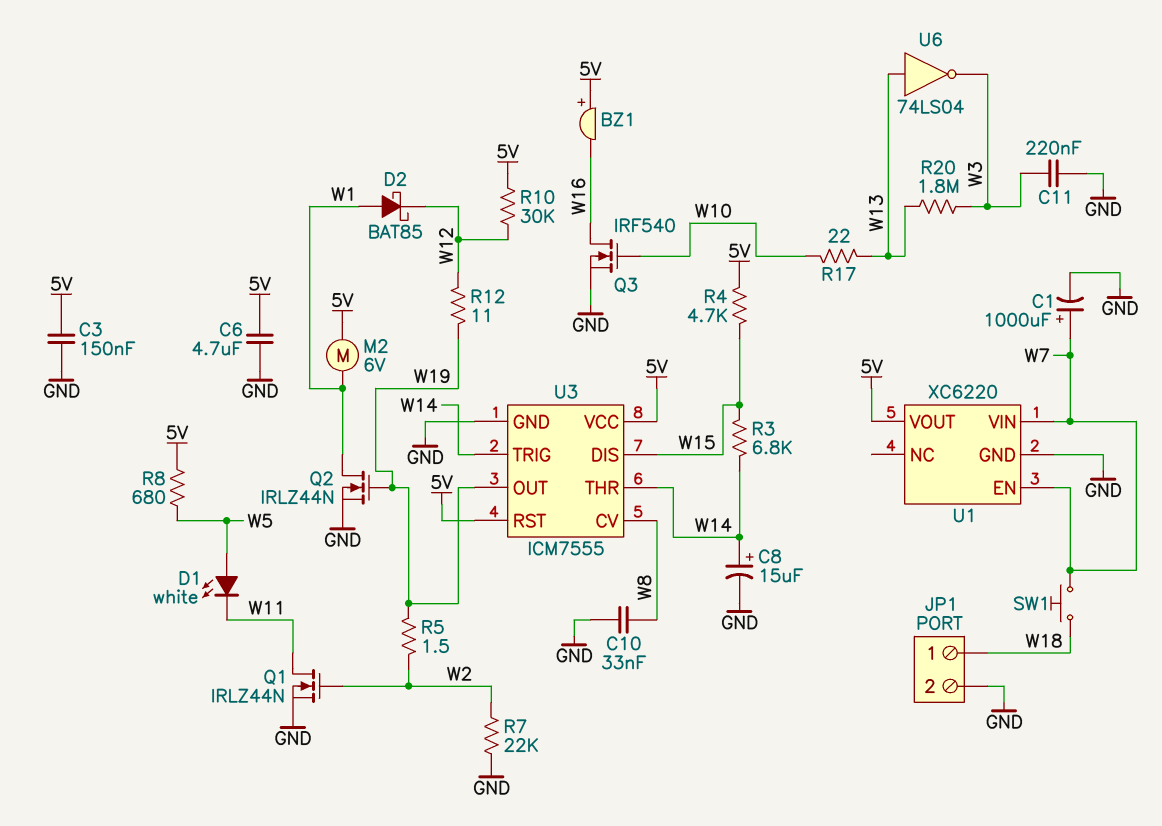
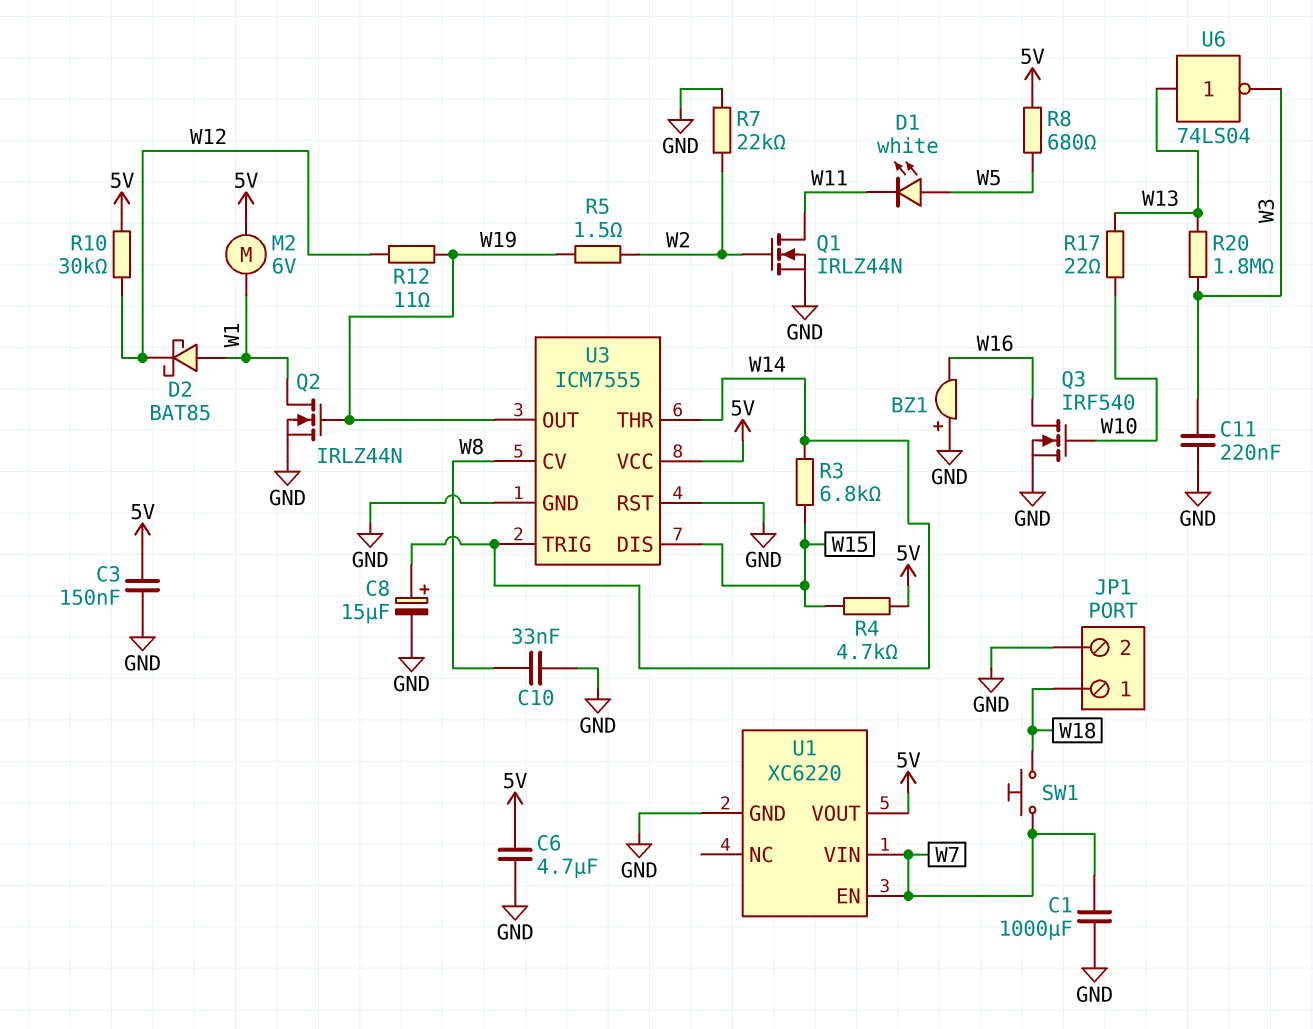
BZ1: buzzer (plus 5V, minus W16) -> buzzer (plus GND, minus W16)
C1: 1000uF (plus W7, minus GND) -> 1000uF (GND, W7)
U3 pin RST: 5V -> GND

